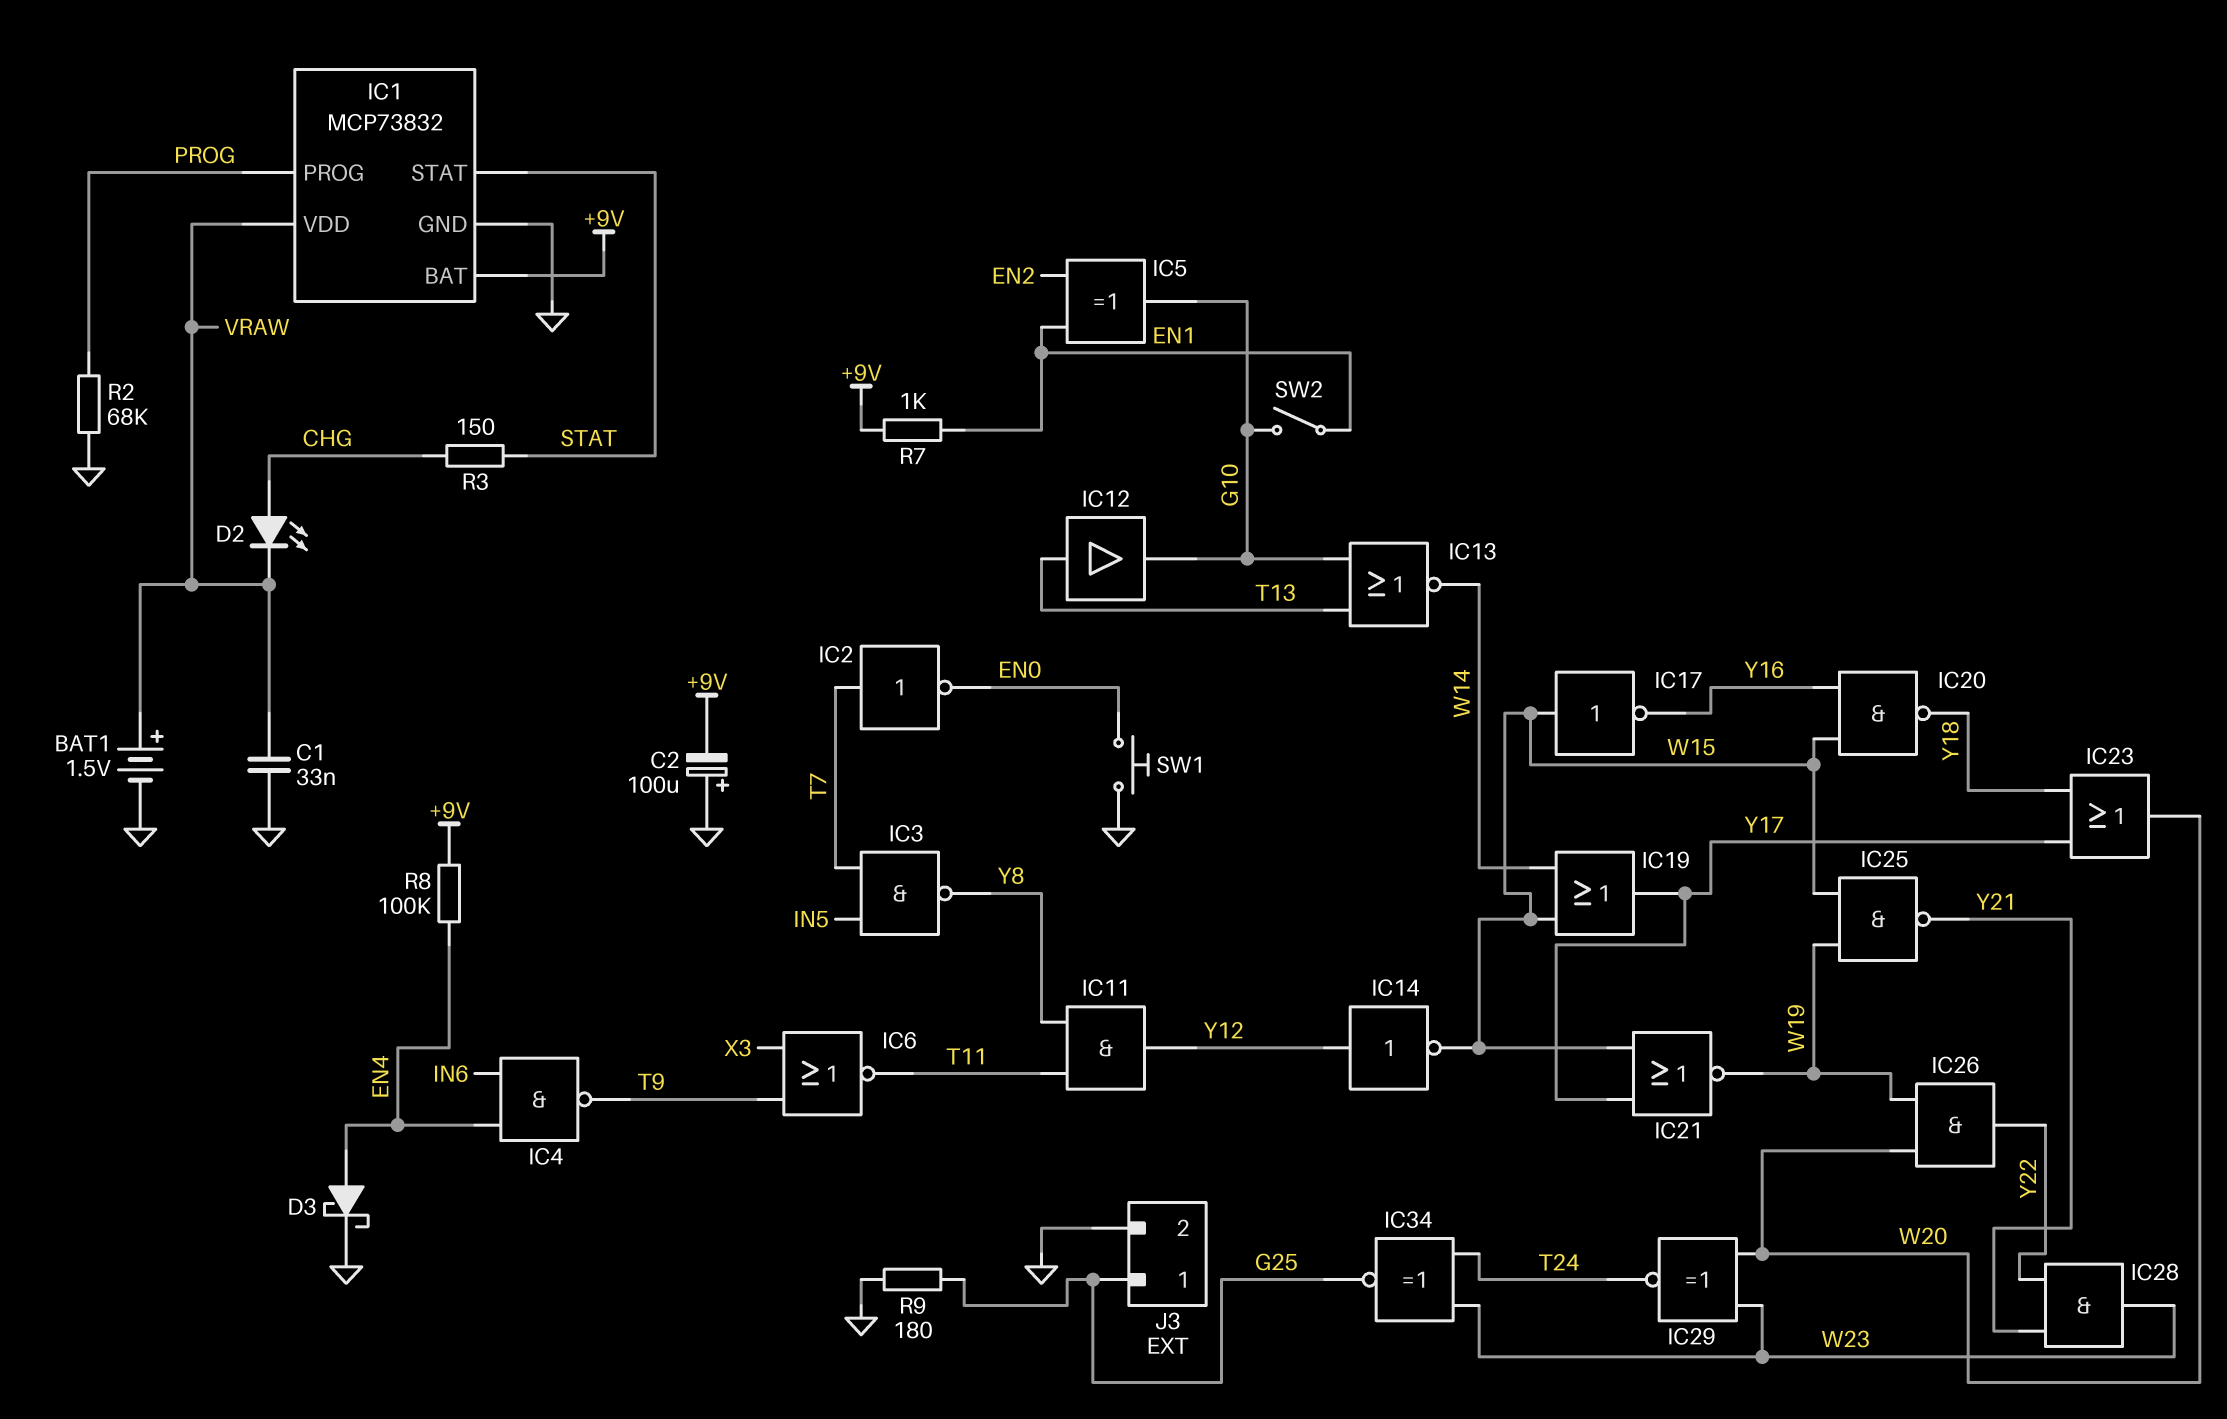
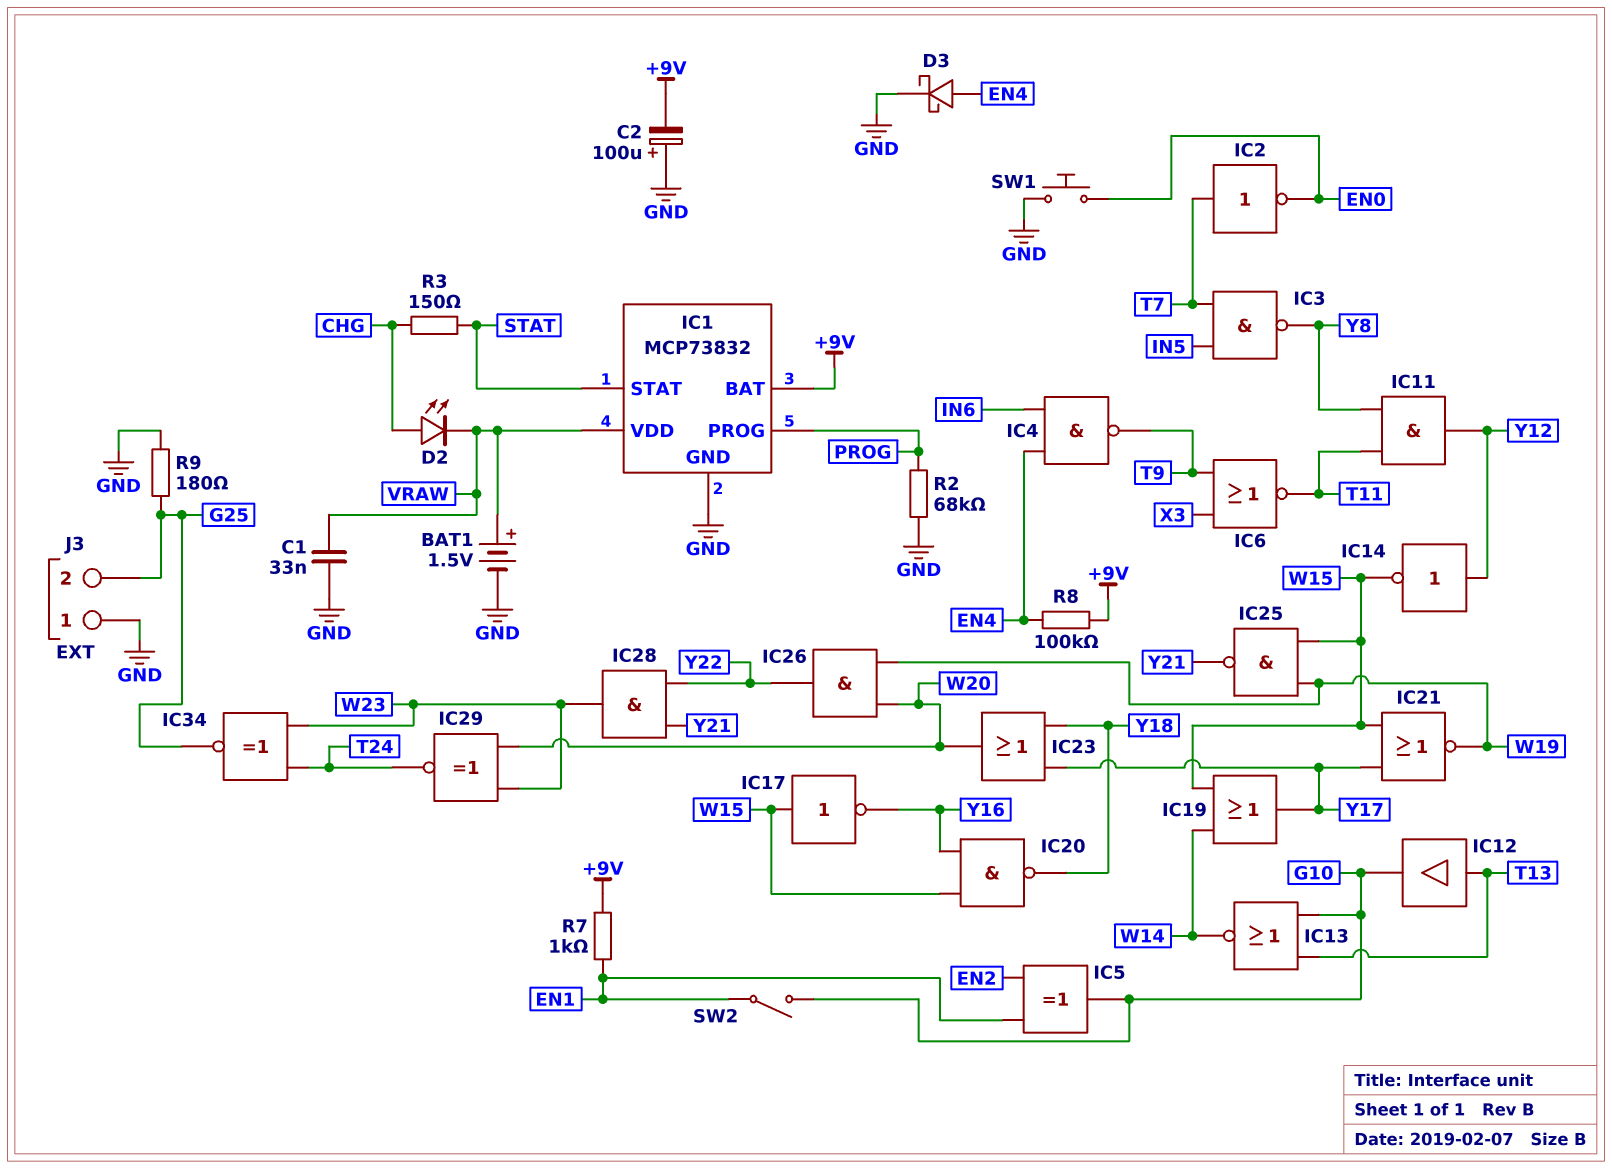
J3 pin 1: G25 -> GND
J3 pin 2: GND -> G25

